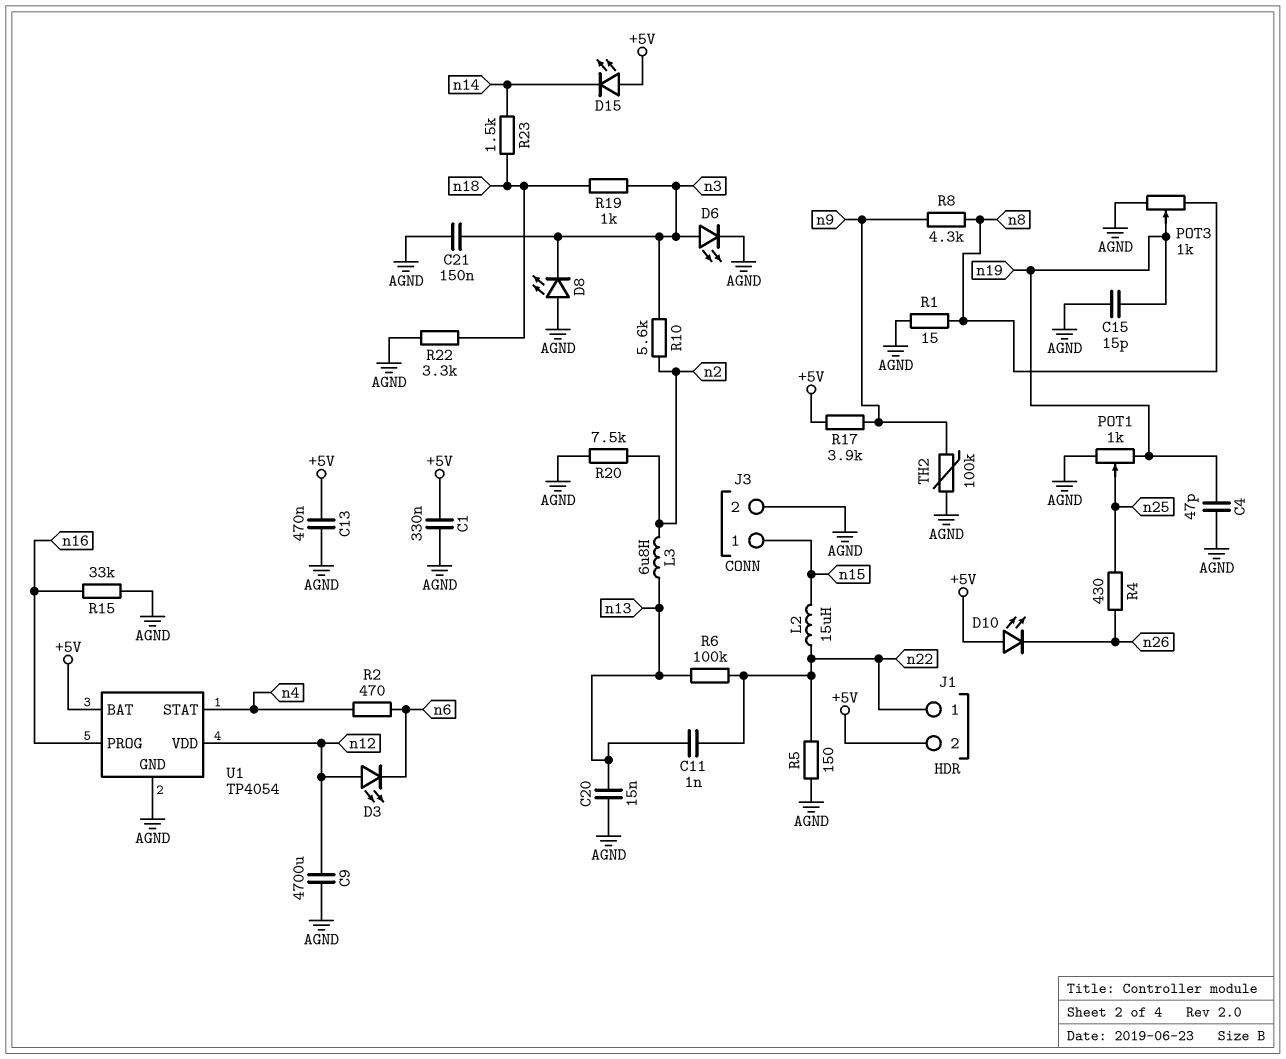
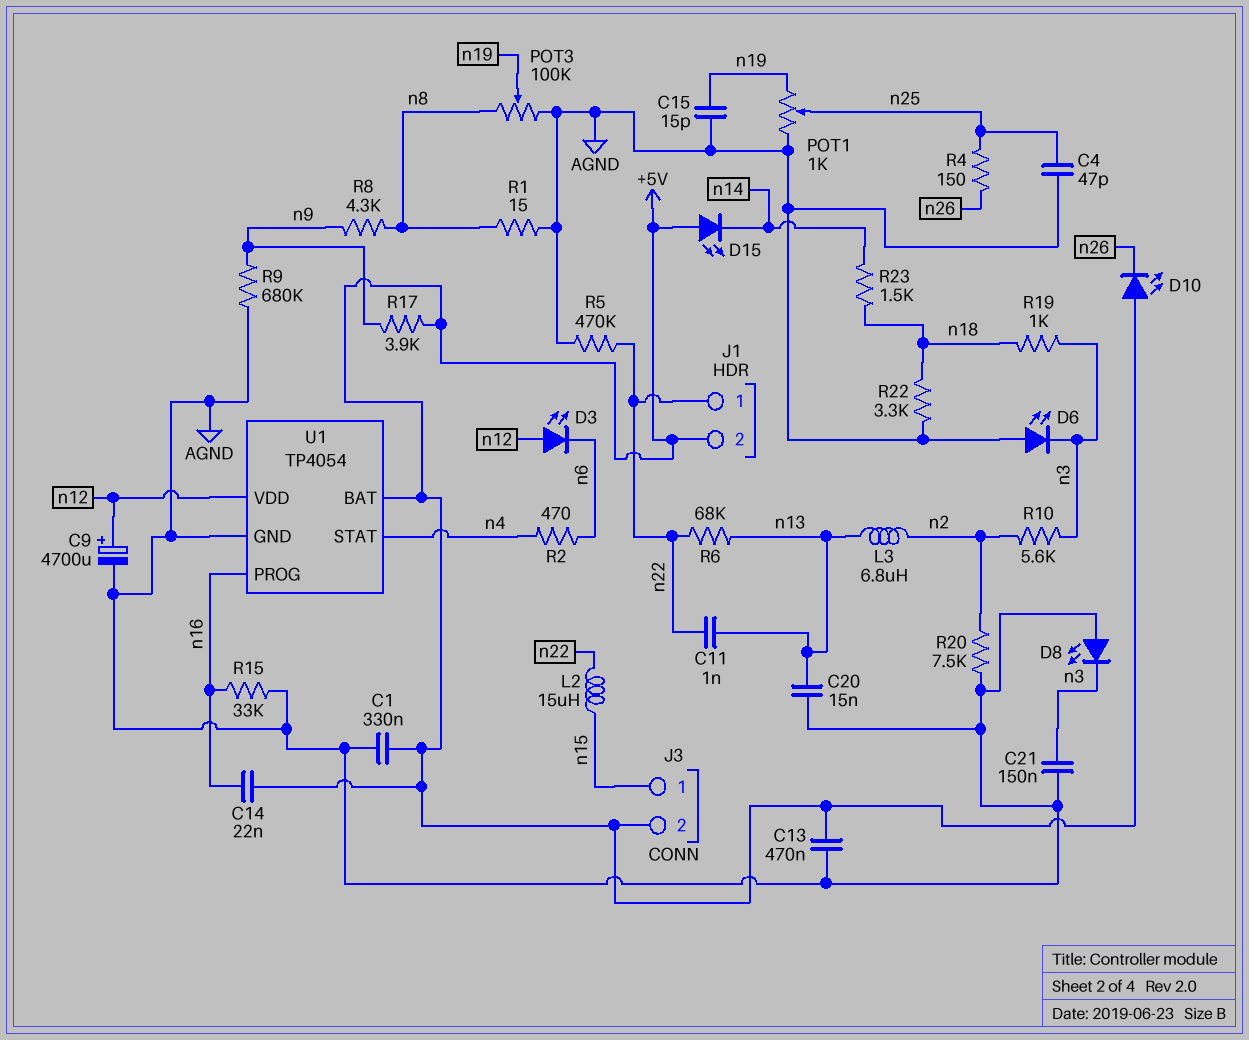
C4: 47pF (AGND, n19) -> 47pF (AGND, n25)
C9: 4700uF (AGND, n12) -> 4700uF (plus n12, minus AGND)
C14: none -> 22nF (+5V, n16)
D6: LED (A n3, K AGND) -> LED (A AGND, K n3)
J3 pin 2: AGND -> +5V
POT3: 1k (AGND, n8, wiper n19) -> 100k (AGND, n8, wiper n19)
R4: 430 (n25, n26) -> 150 (n25, n26)
R5: 150 (AGND, n22) -> 470k (AGND, n22)
R6: 100k (n13, n22) -> 68k (n13, n22)
R9: none -> 680k (AGND, n9)
TH2: 100k (AGND, n9) -> none

